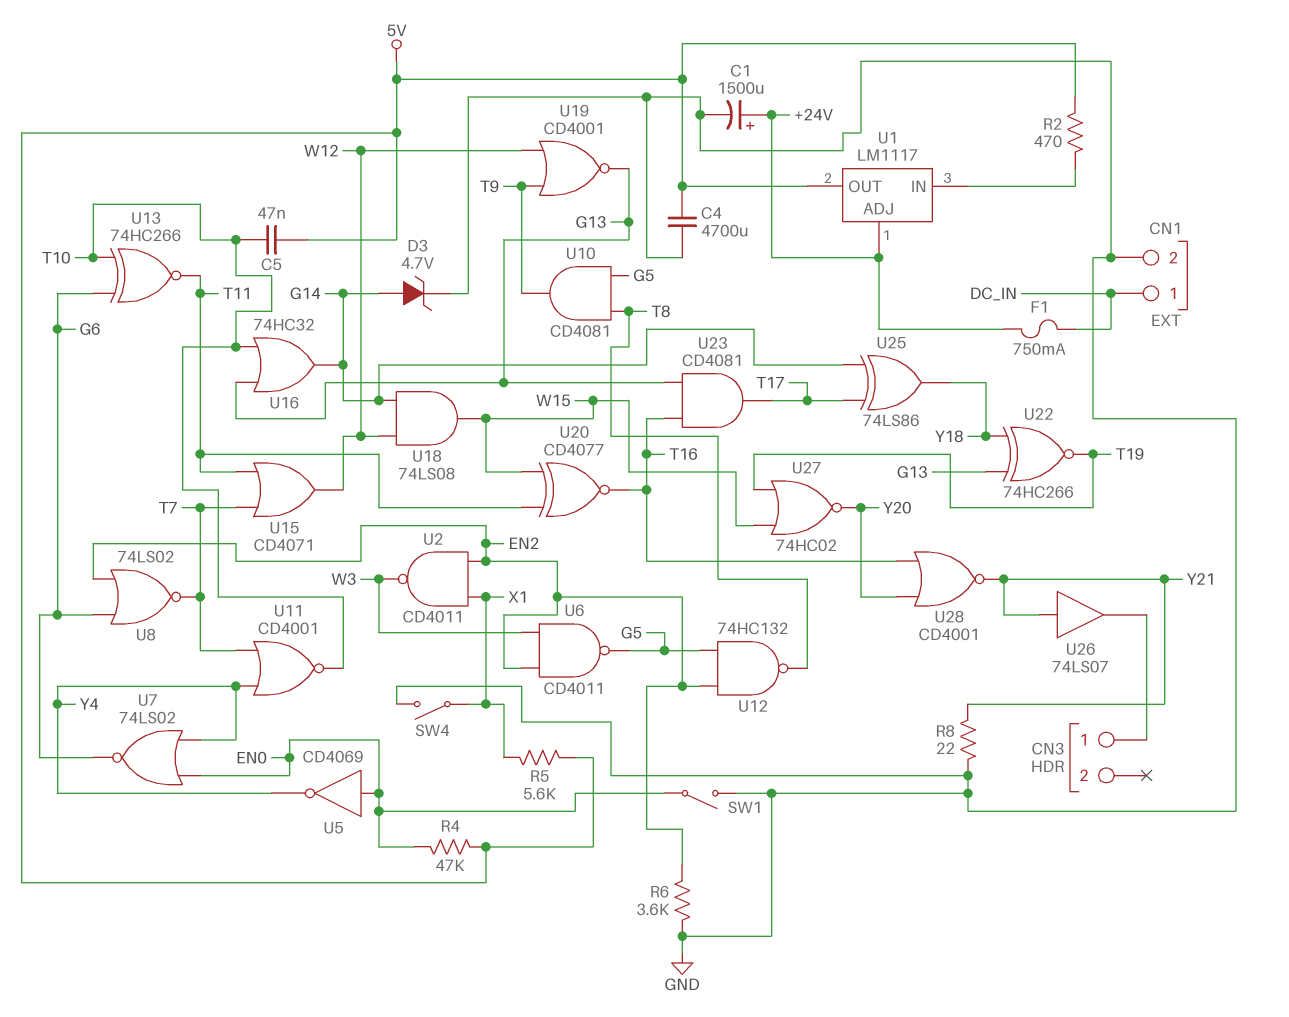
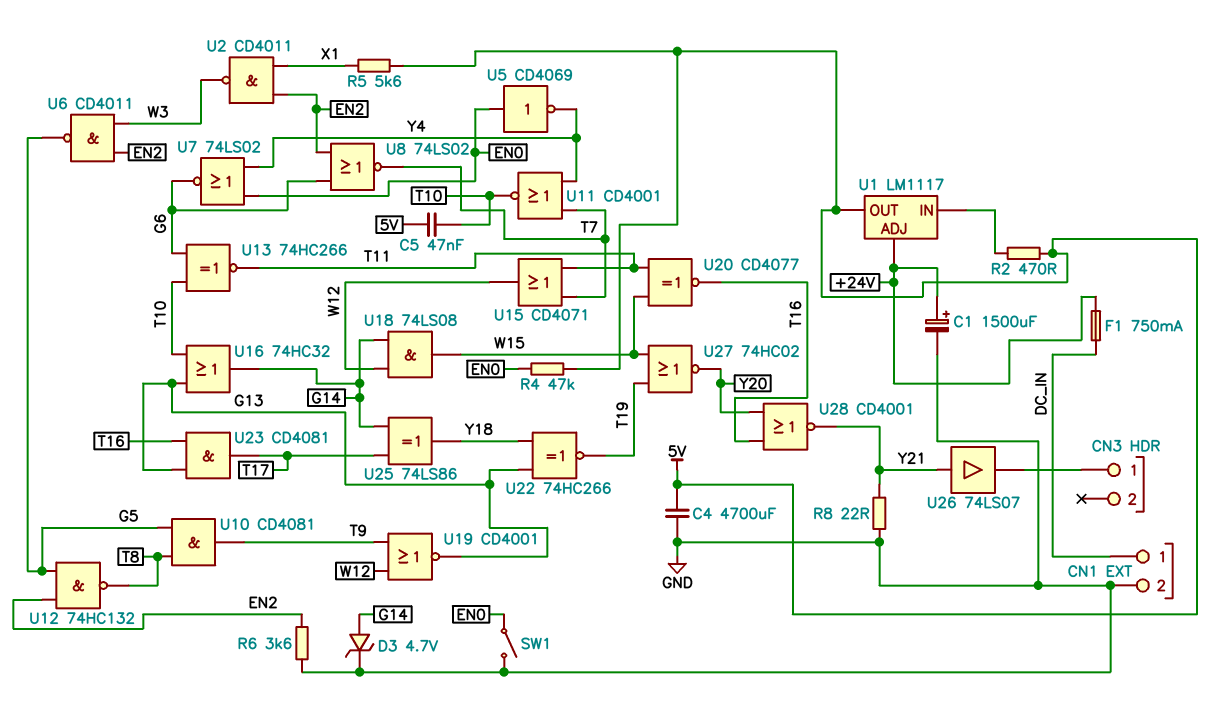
SW4: switch (GND, X1) -> none

